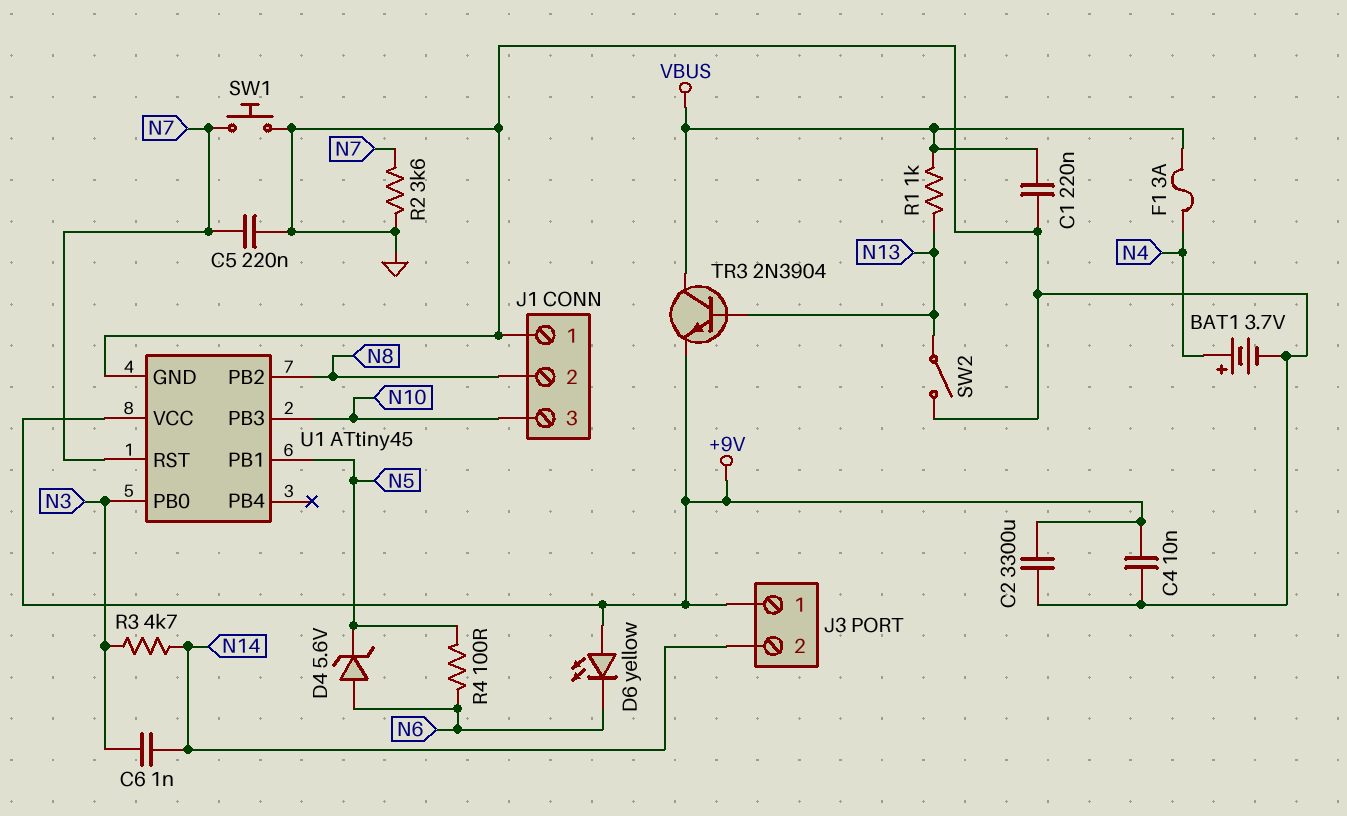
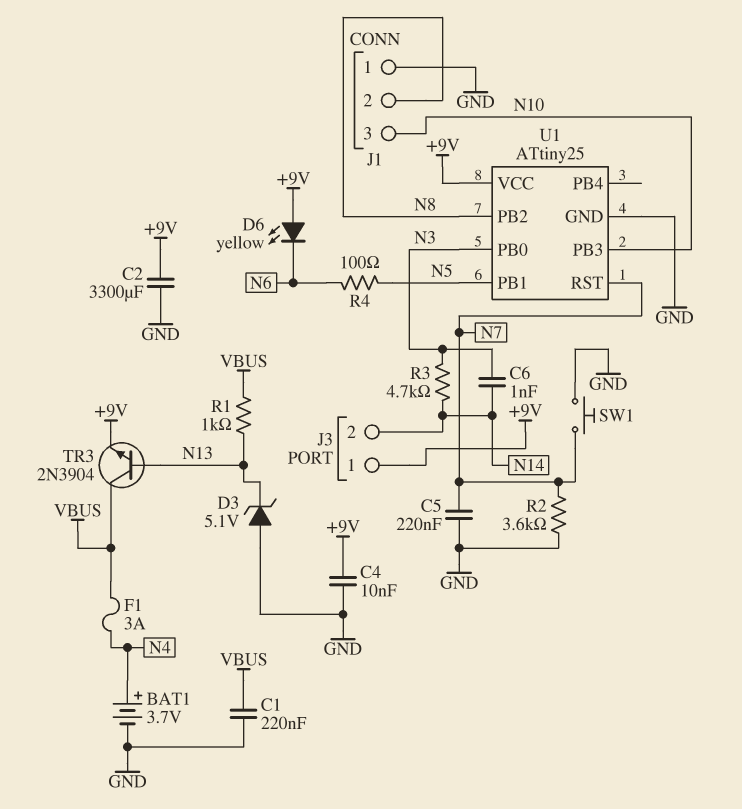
D3: none -> zener 5.1V (A GND, K N13)
D4: zener 5.6V (A N6, K N5) -> none
SW2: switch (GND, N13) -> none
U1: ATtiny45 -> ATtiny25

